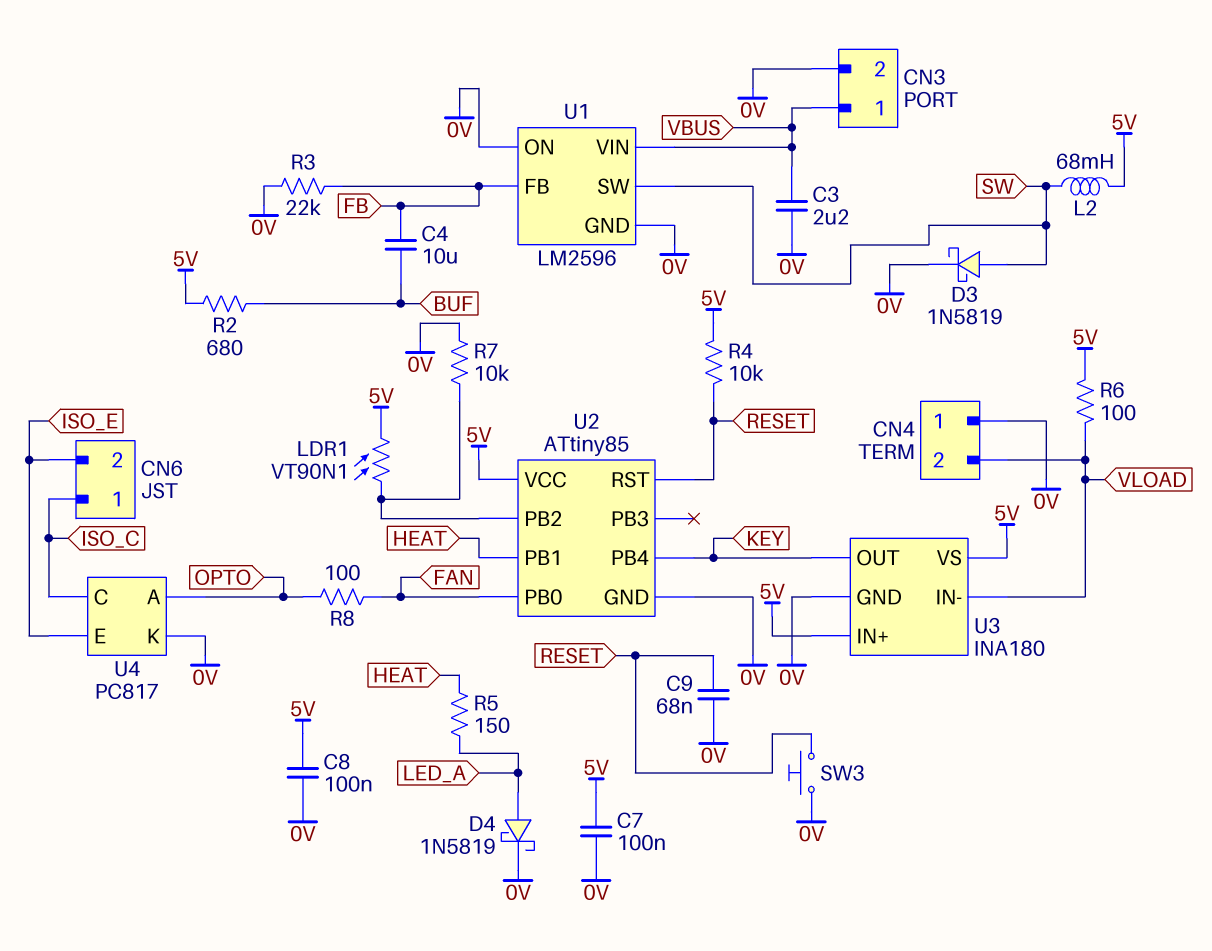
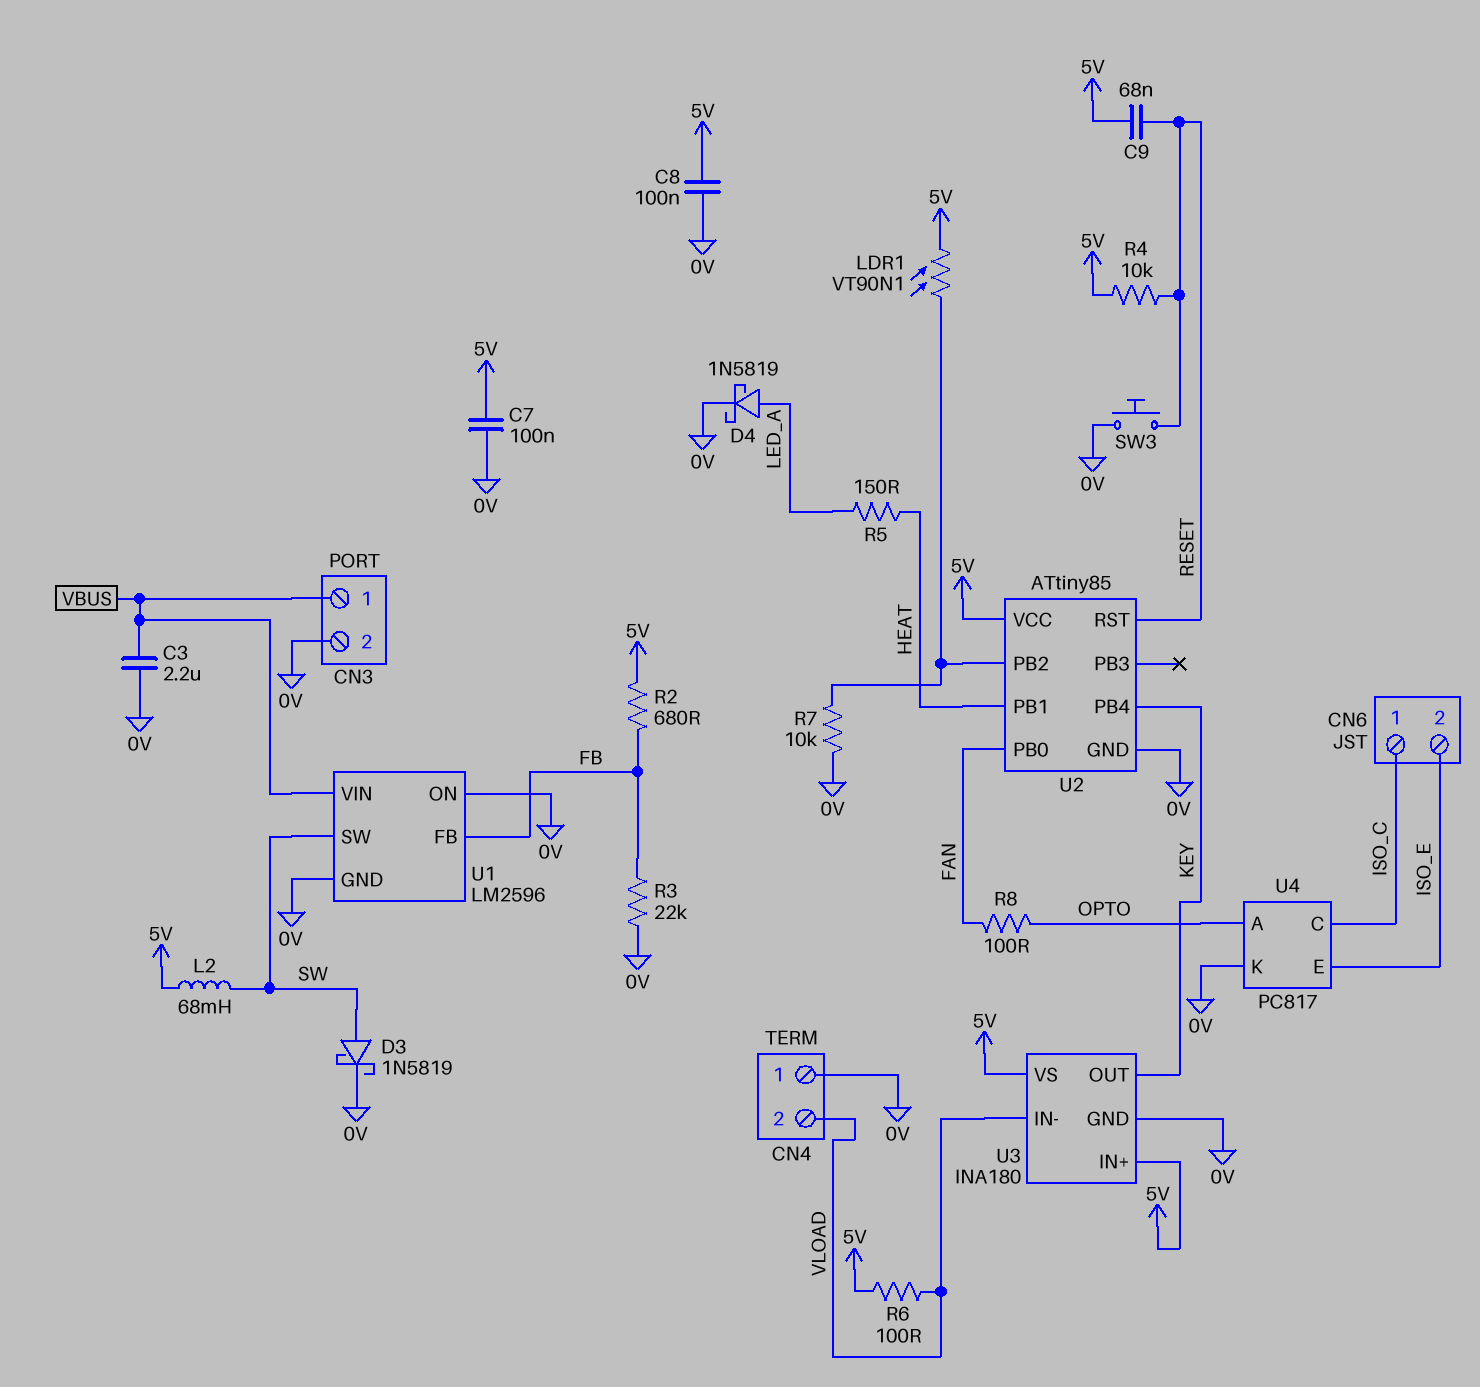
C4: 10uF (BUF, FB) -> none
C9: 68nF (0V, RESET) -> 68nF (5V, RESET)
R2: 680 (5V, BUF) -> 680 (5V, FB)

